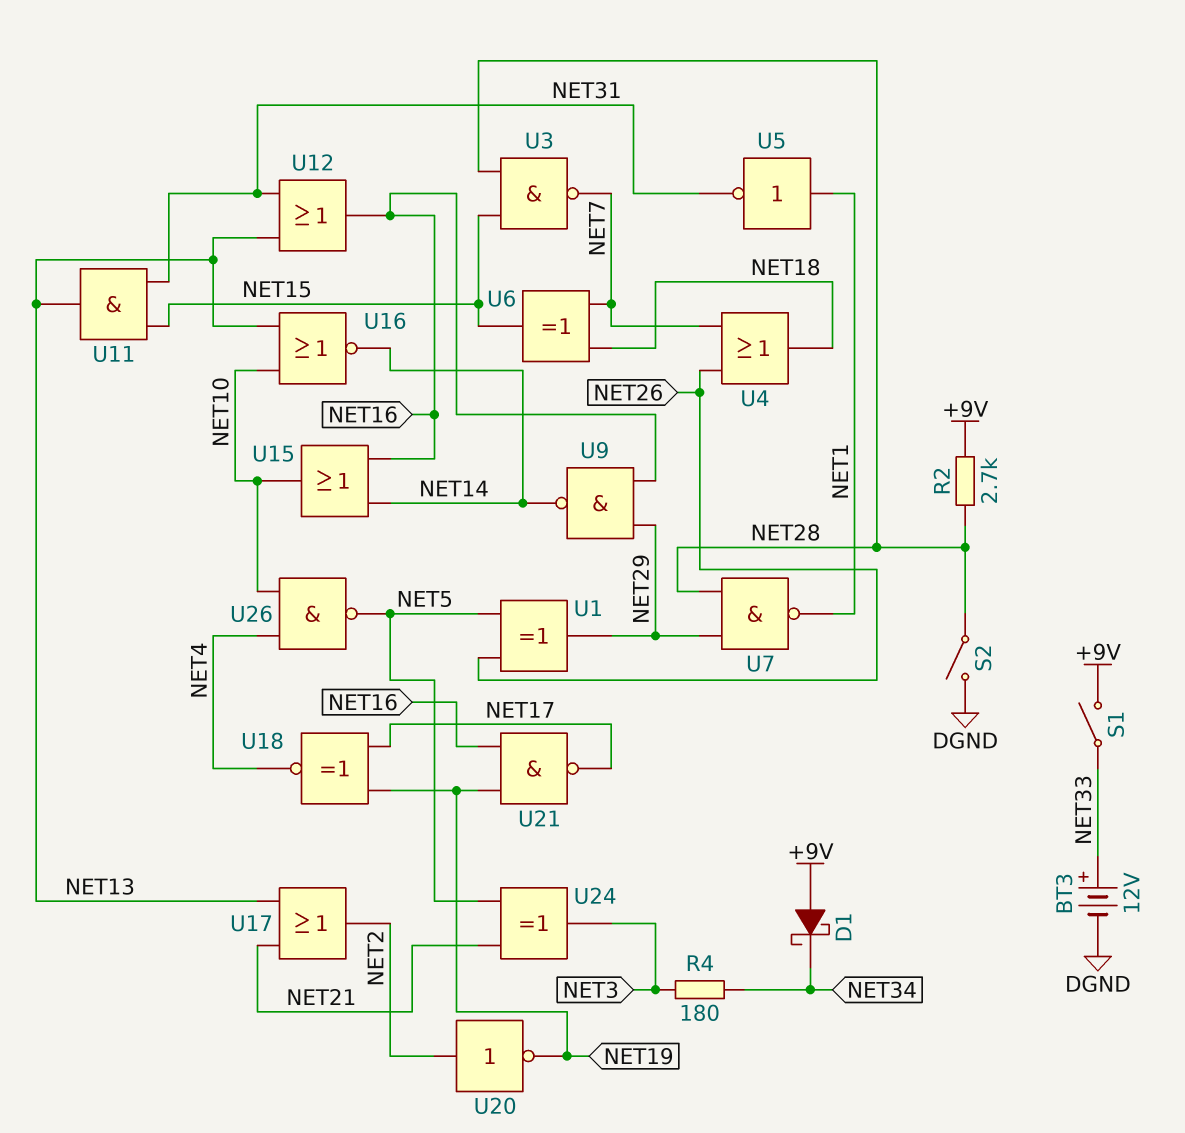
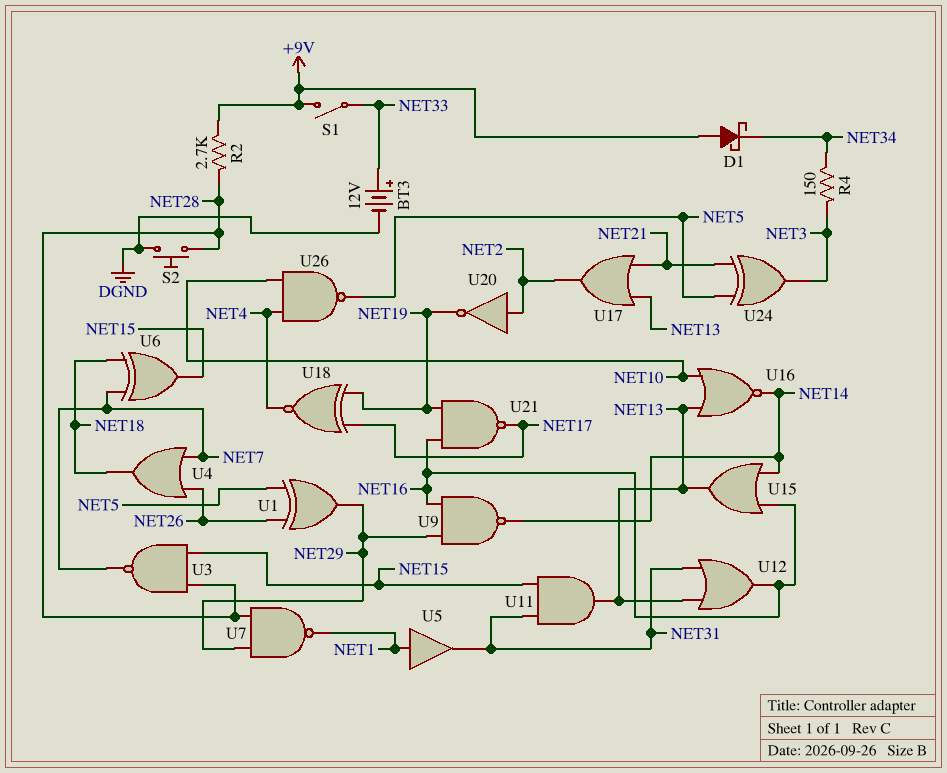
R4: 180 (NET3, NET34) -> 150 (NET3, NET34)
S2: switch (DGND, NET28) -> button (DGND, NET28)
U5: NOT (in NET1, out NET31) -> buffer (in NET1, out NET31)
U15: OR (in NET14, in NET16, out NET10) -> OR (in NET14, in NET16, out NET13)

